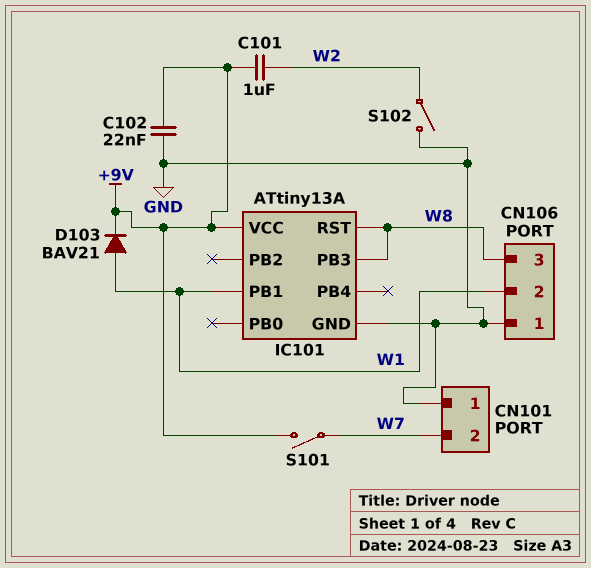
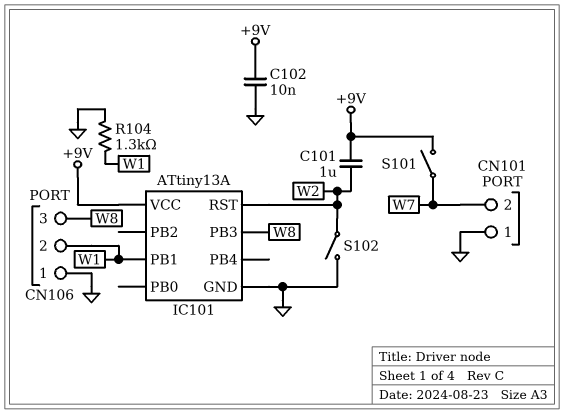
C102: 22nF (+9V, GND) -> 10nF (+9V, GND)
D103: diode BAV21 (A W1, K +9V) -> none
IC101 pin RST: W8 -> W2
R104: none -> 1.3k (GND, W1)

